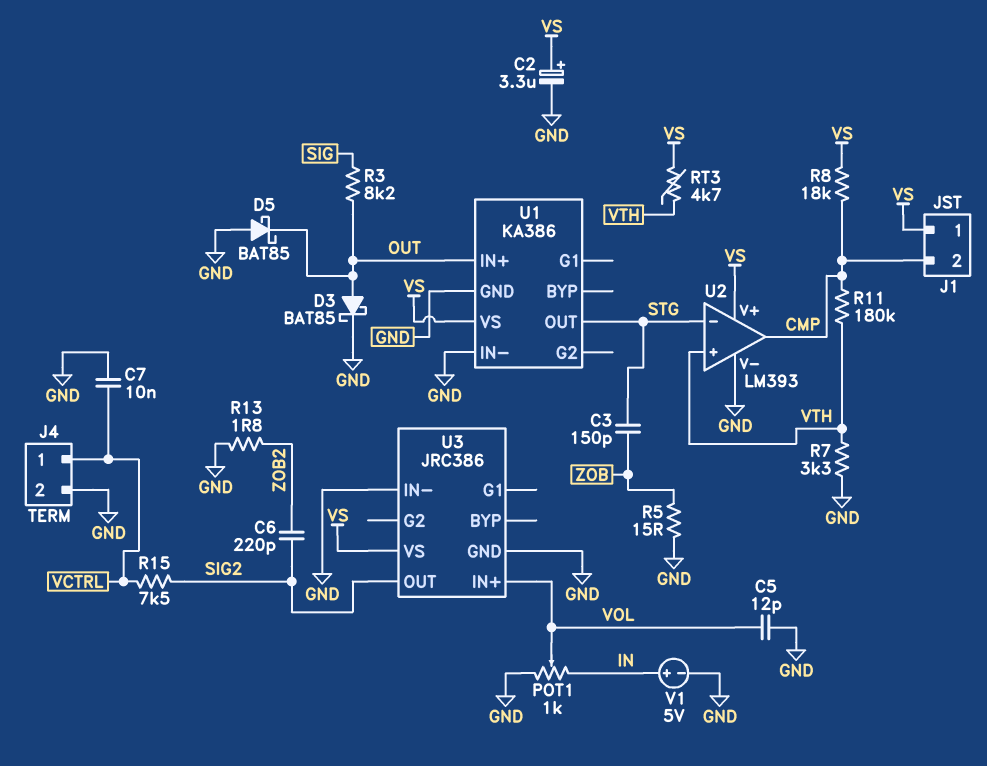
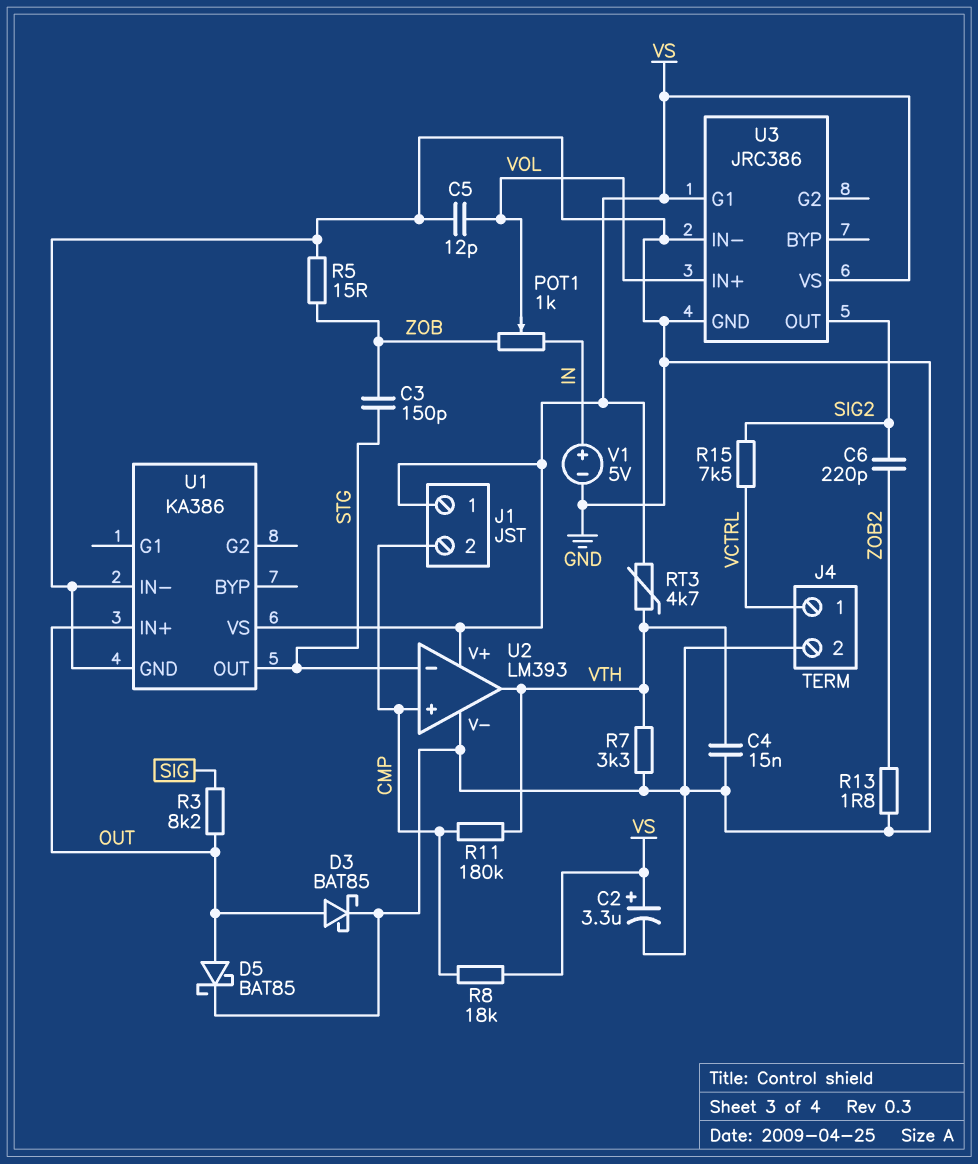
C4: none -> 15nF (GND, VTH)
C7: 10nF (GND, VCTRL) -> none
D5: schottky BAT85 (A GND, K OUT) -> schottky BAT85 (A OUT, K GND)
POT1: 1k (GND, IN, wiper VOL) -> 1k (IN, ZOB, wiper VOL)
U2 pin in+: VTH -> CMP
U2 pin out: CMP -> VTH
U3 pin G1: none -> VS

